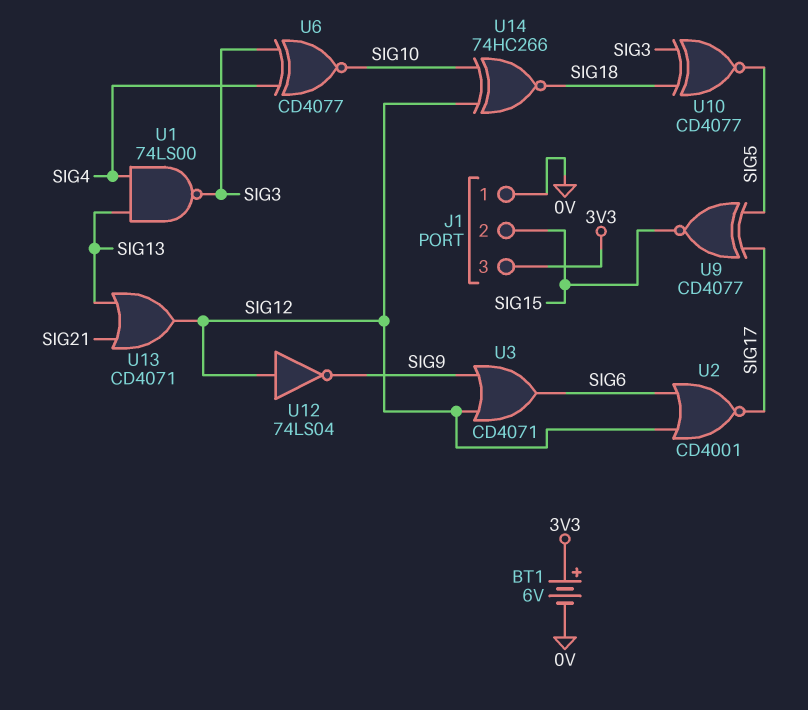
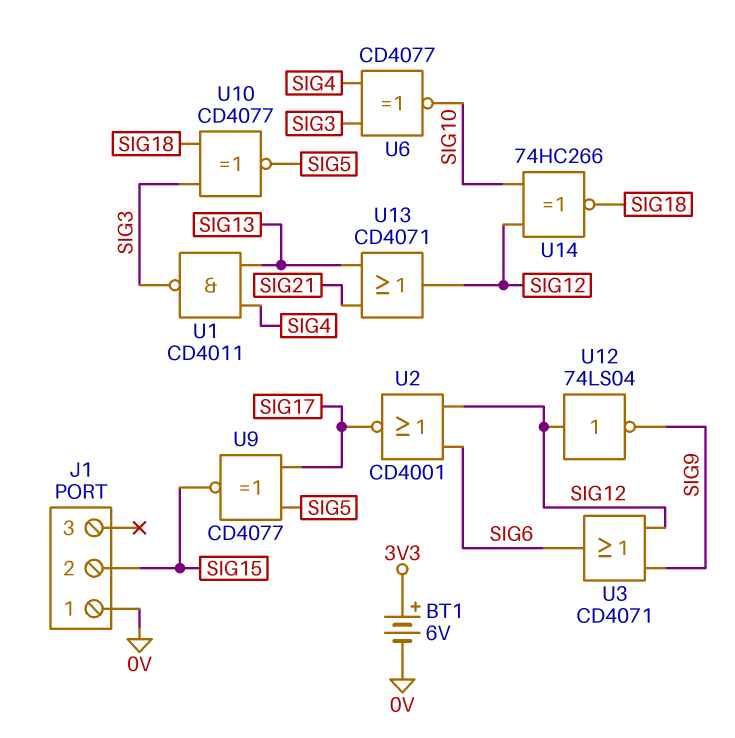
J1 pin 3: 3V3 -> none
U1: NAND 74LS00 (in SIG4, in SIG13, out SIG3) -> NAND CD4011 (in SIG4, in SIG13, out SIG3)

